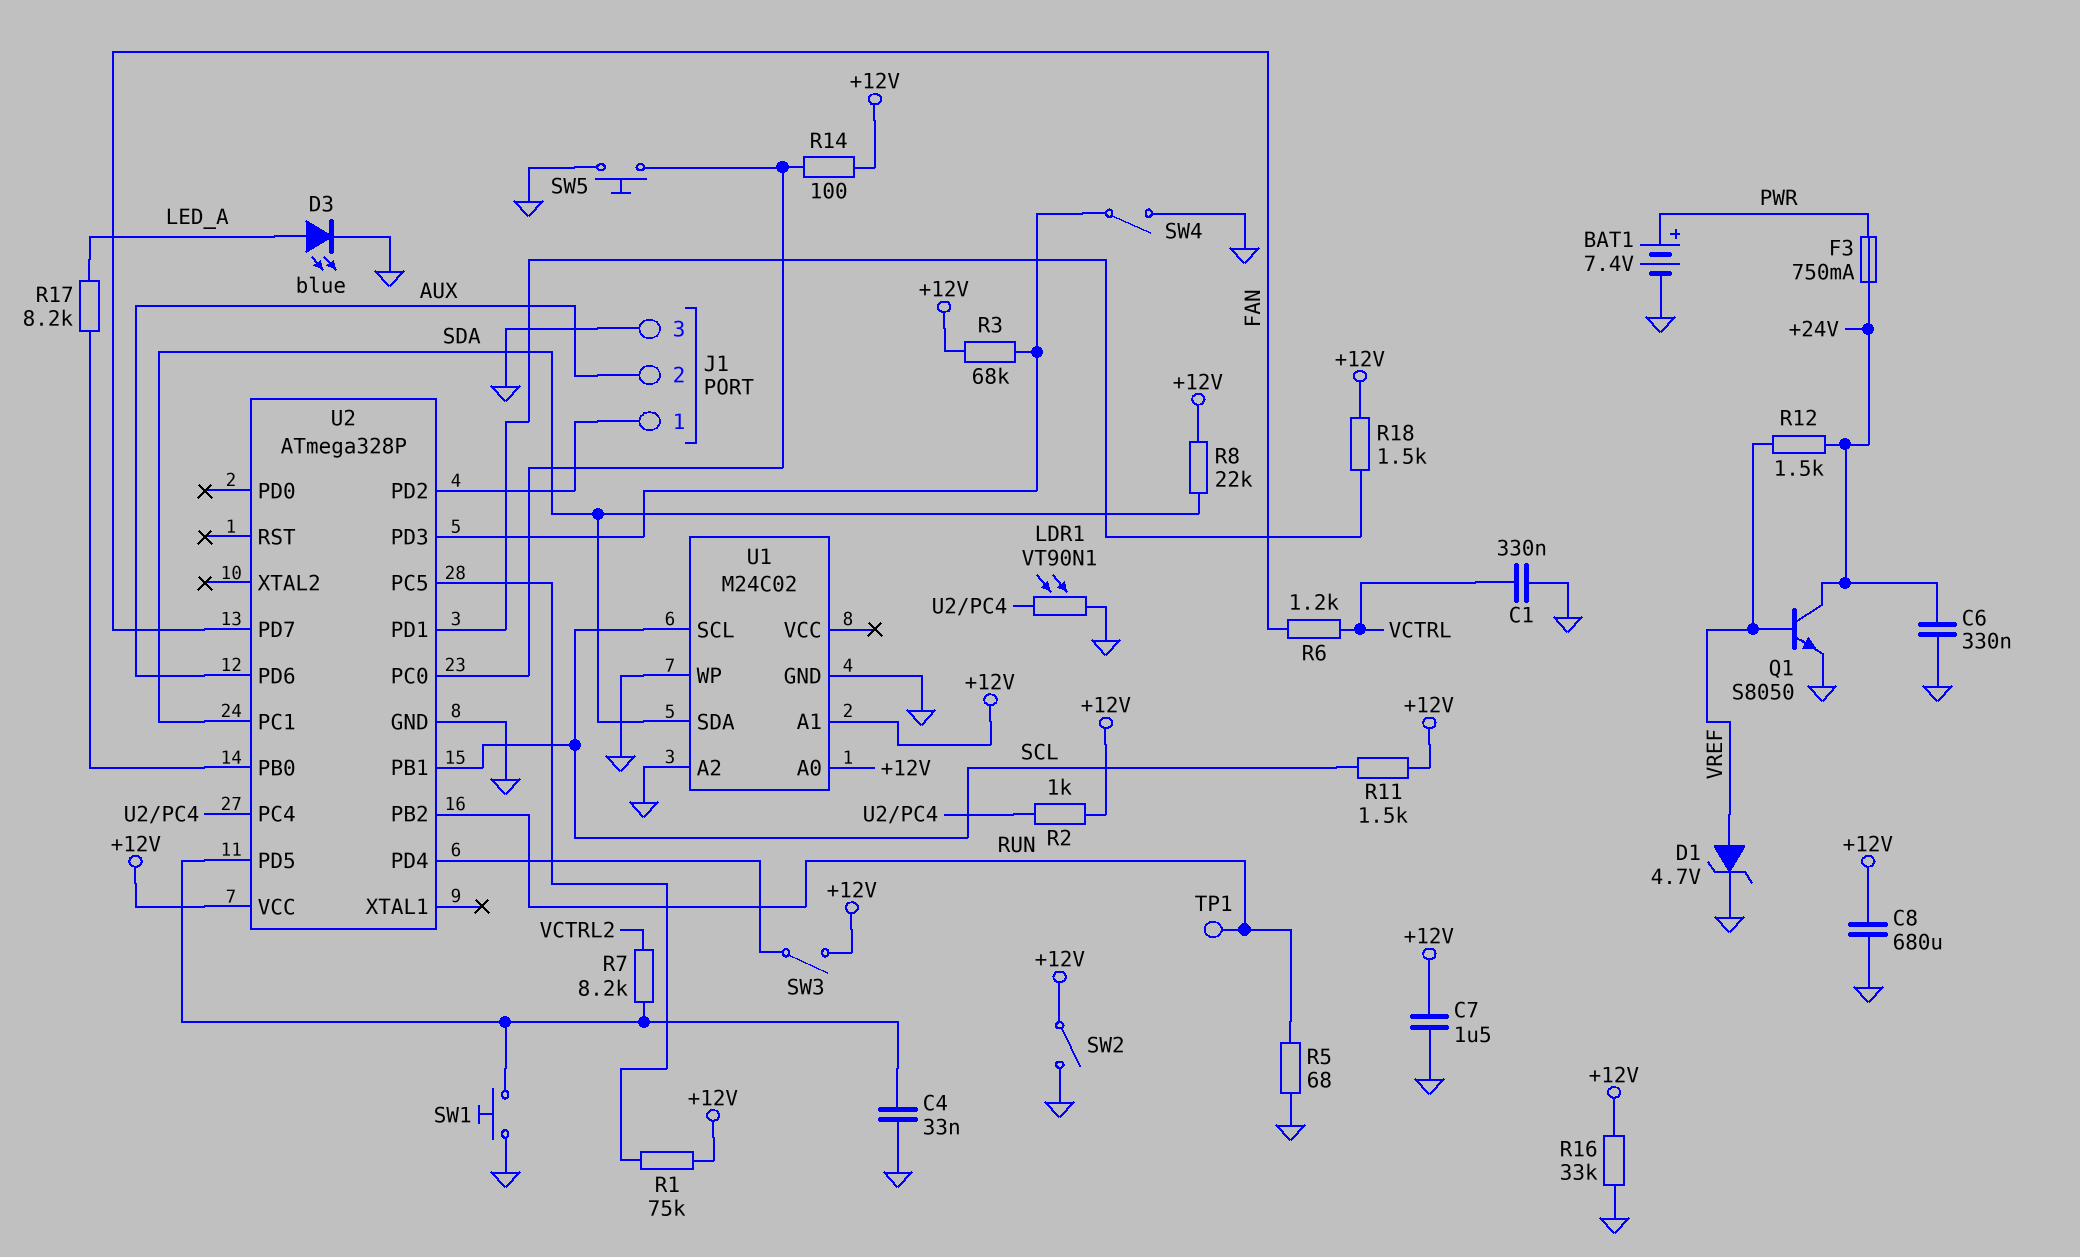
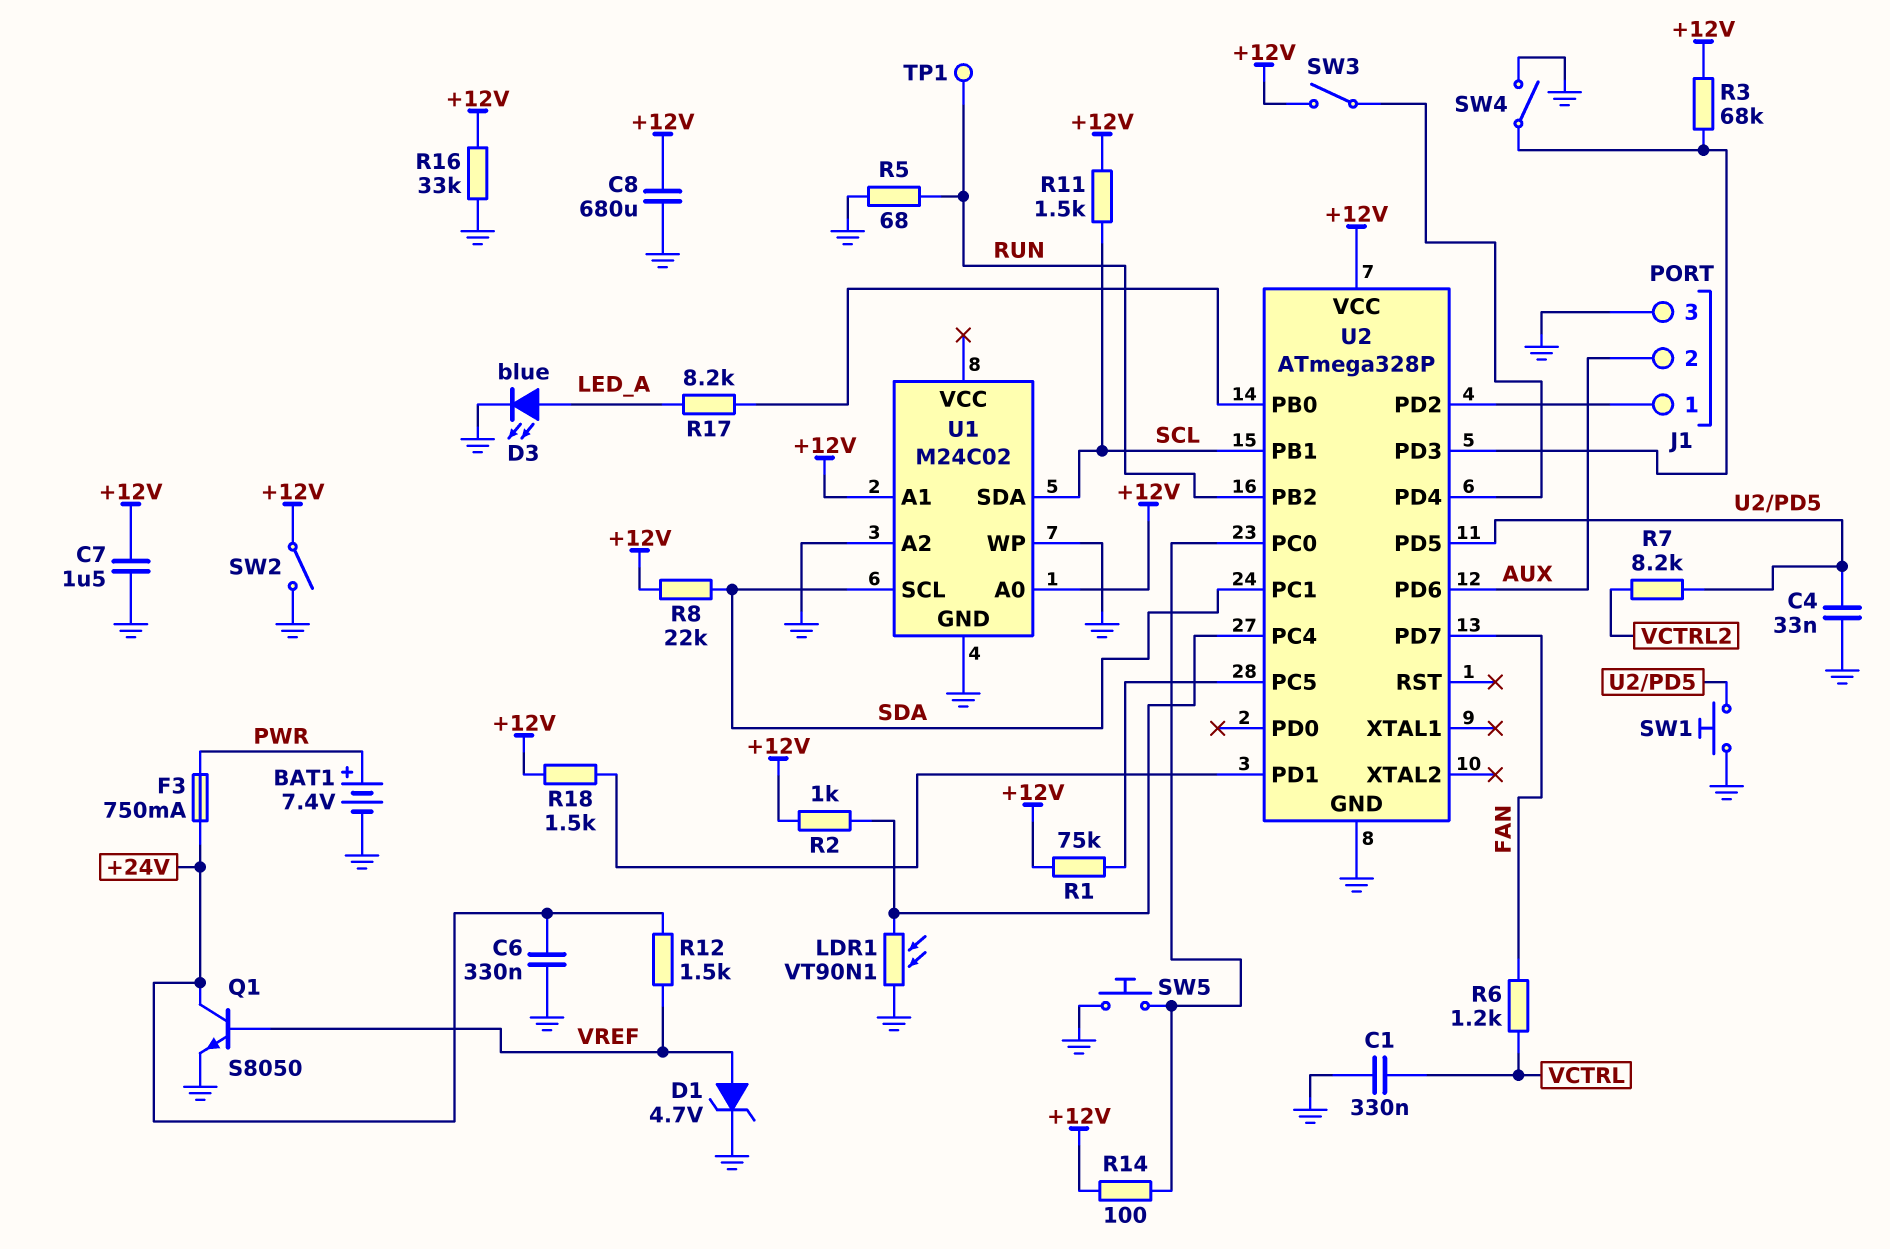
U1 pin SCL: SCL -> SDA
U1 pin SDA: SDA -> SCL

